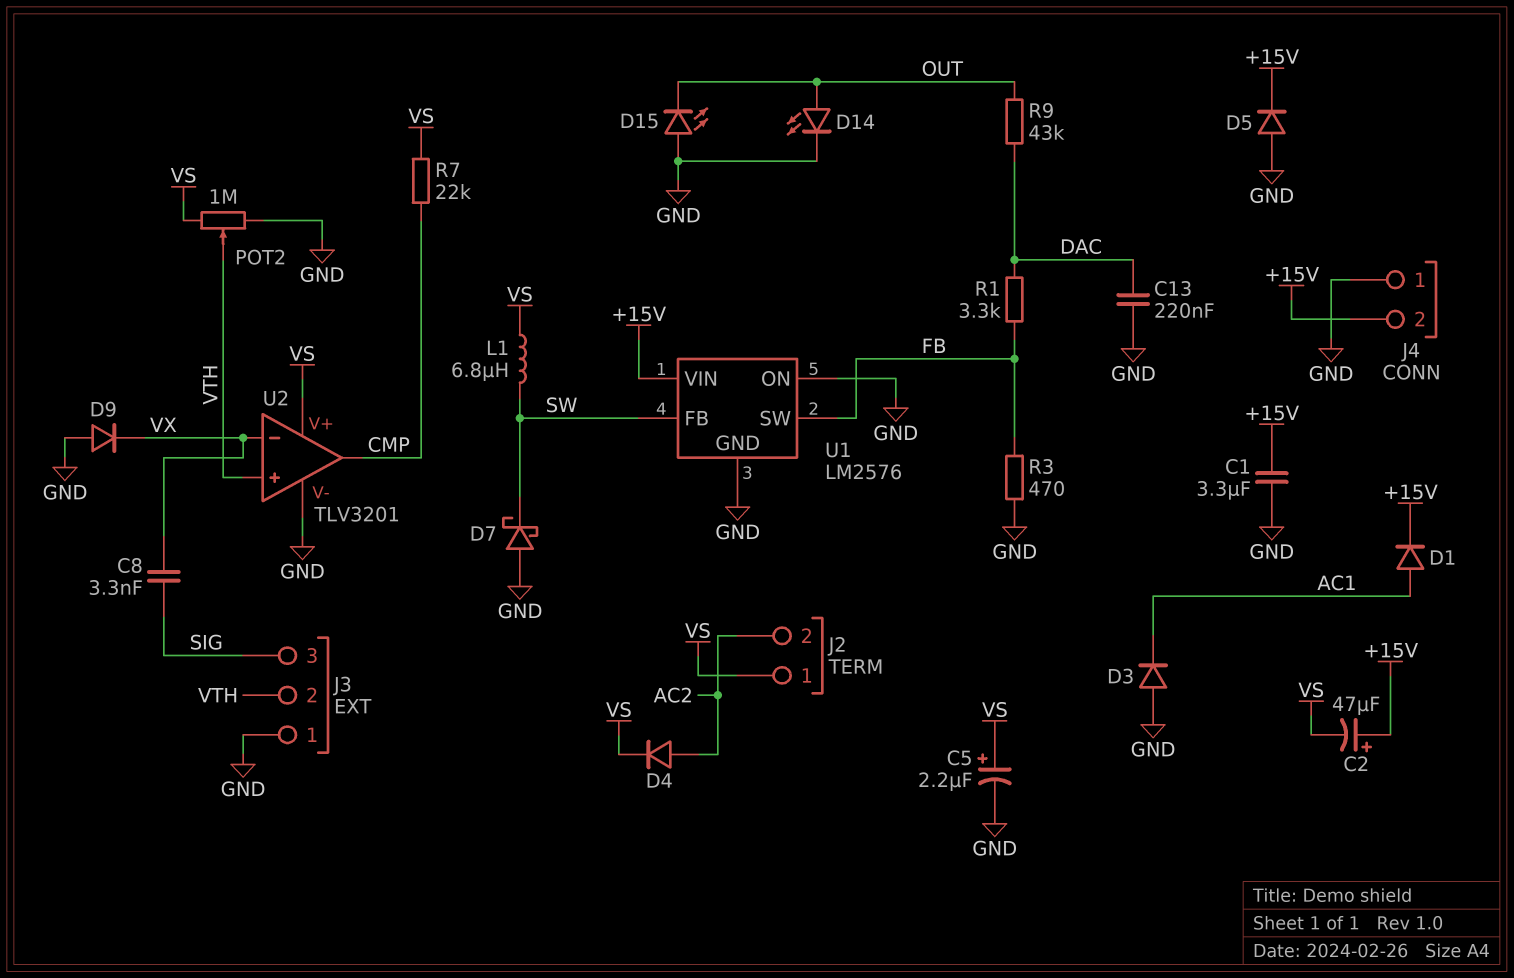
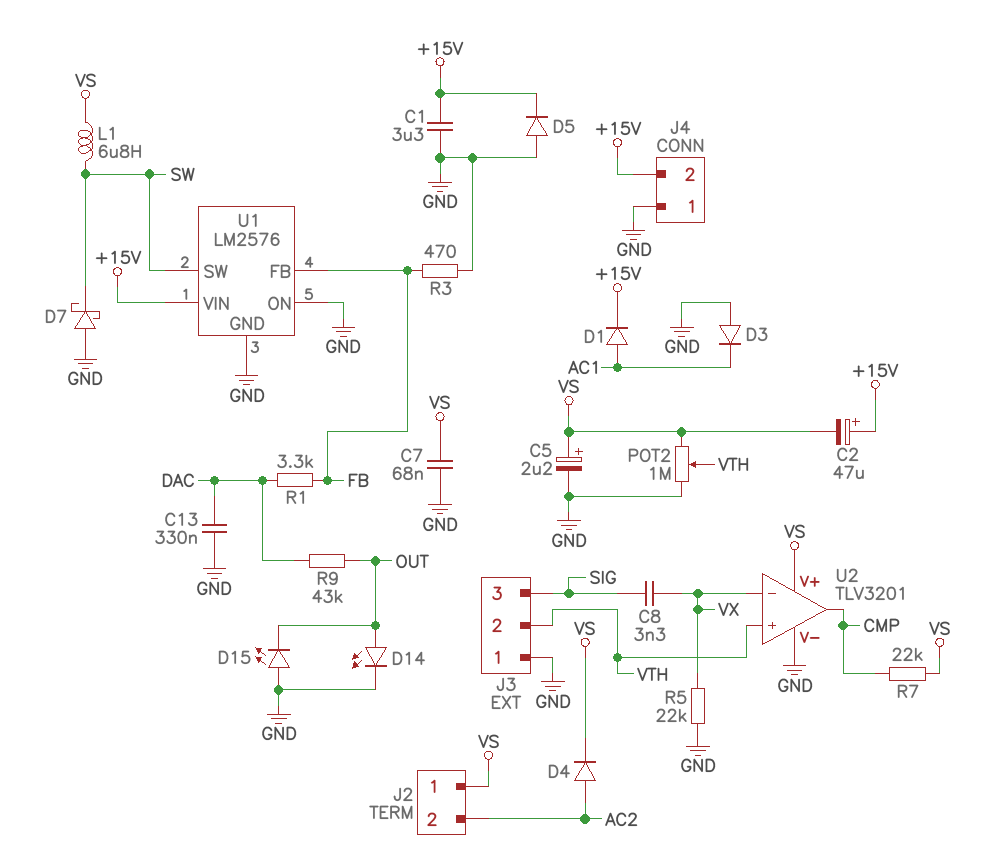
C7: none -> 68nF (GND, VS)
C13: 220nF (DAC, GND) -> 330nF (DAC, GND)
D9: diode (A GND, K VX) -> none
R5: none -> 22k (GND, VX)
U1 pin FB: SW -> FB
U1 pin SW: FB -> SW

